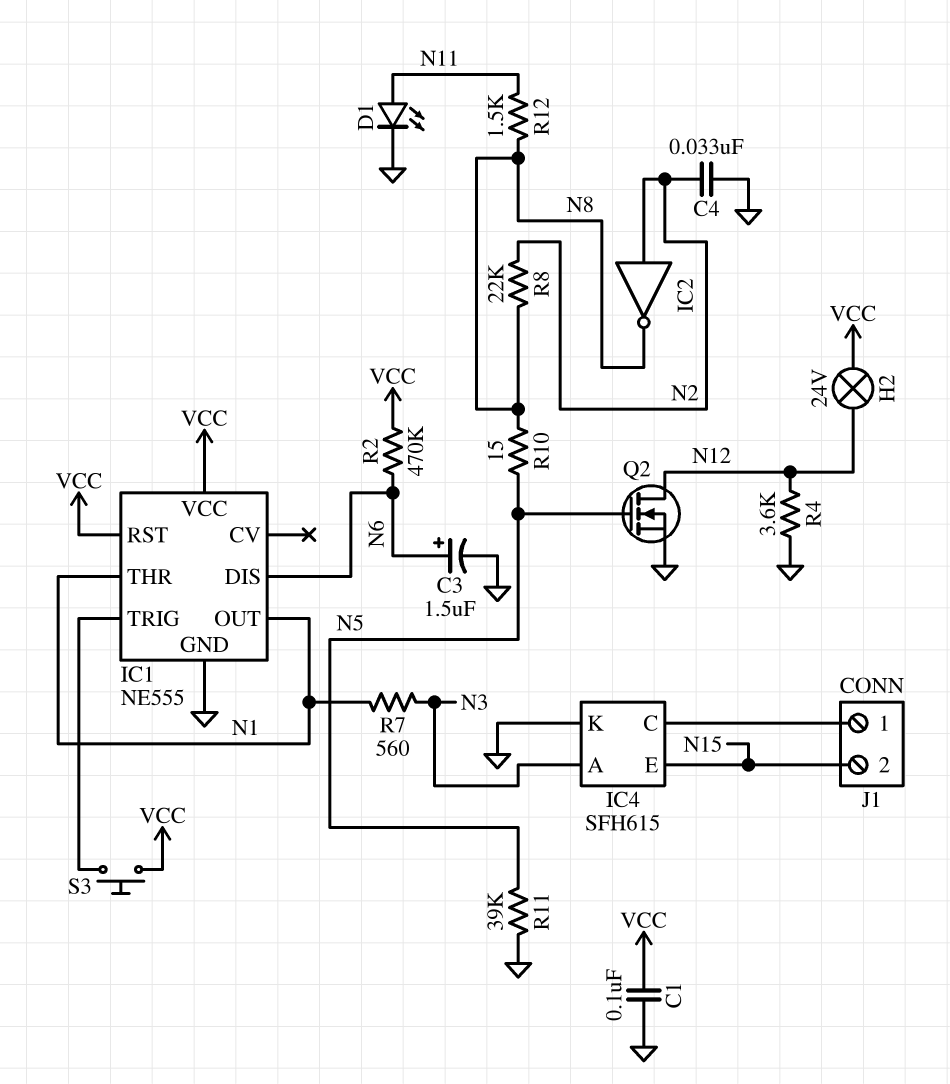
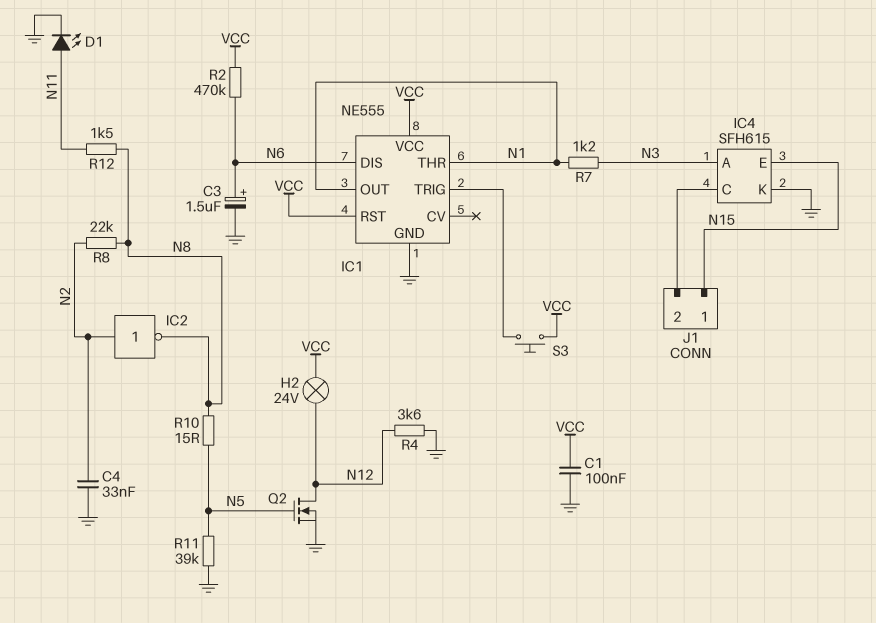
J1 pin 1: IC4/C -> N15
J1 pin 2: N15 -> IC4/C
R7: 560 (N1, N3) -> 1.2k (N1, N3)

